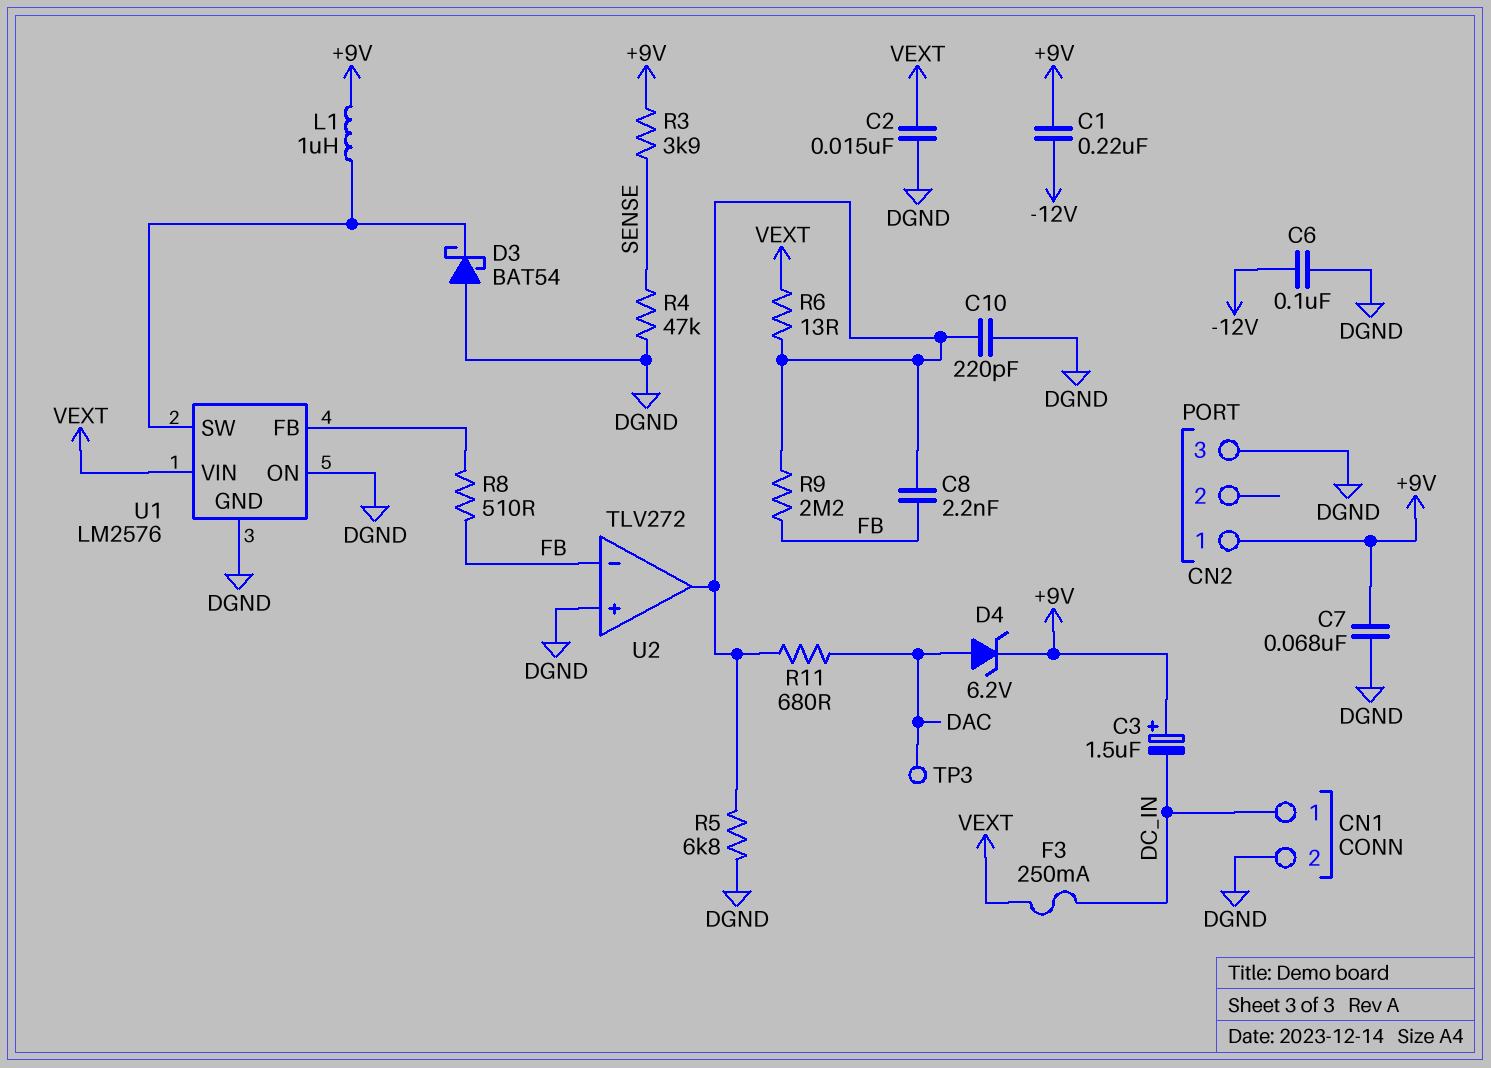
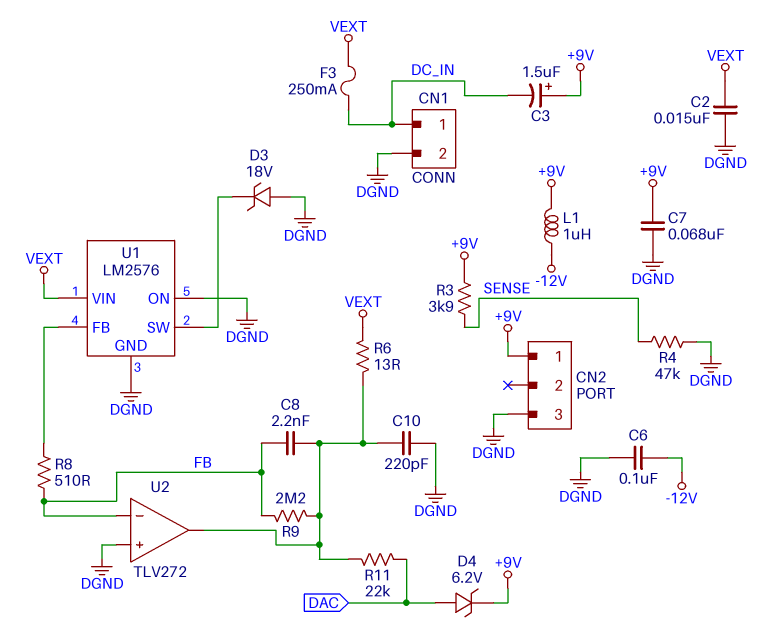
C1: 220nF (+9V, -12V) -> none
D3: schottky BAT54 (A DGND, K U1/SW) -> zener 18V (A DGND, K U1/SW)
L1: 1uH (+9V, U1/SW) -> 1uH (+9V, -12V)
R5: 6.8k (DGND, U2/out) -> none
R11: 680 (DAC, U2/out) -> 22k (DAC, U2/out)
TP3: test point (DAC) -> none

